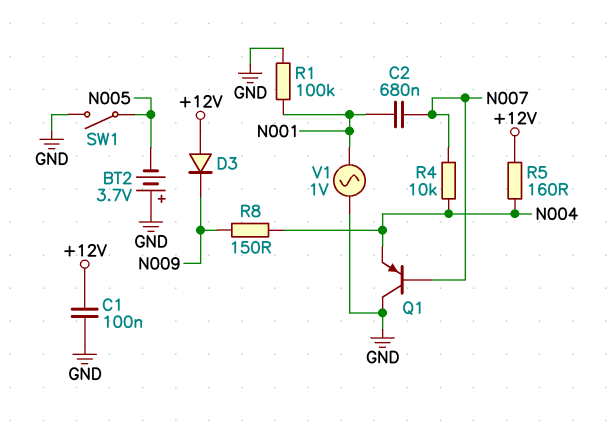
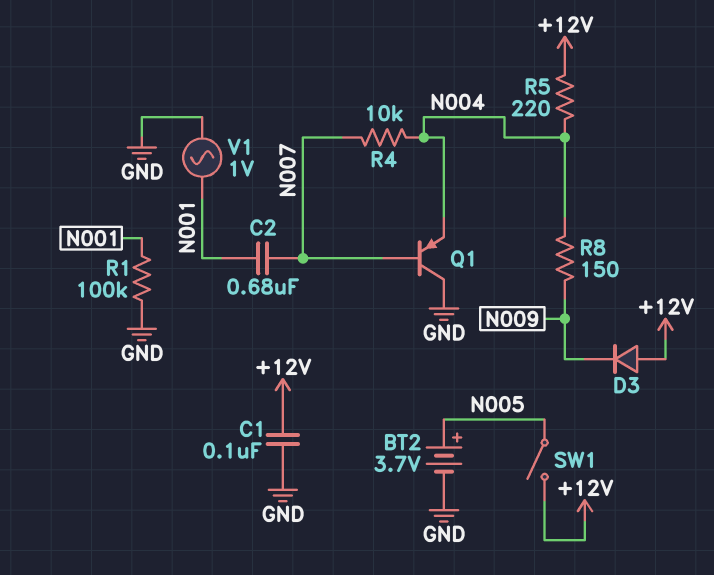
BT2: 3.7V (plus GND, minus N005) -> 3.7V (plus N005, minus GND)
R5: 160 (+12V, N004) -> 220 (+12V, N004)
SW1: switch (GND, N005) -> switch (+12V, N005)

